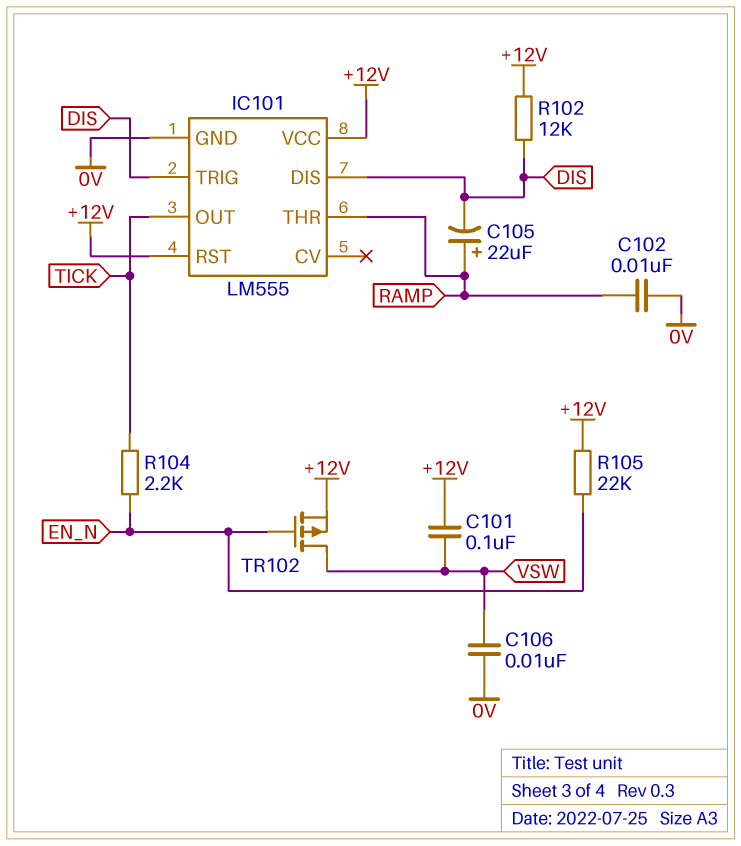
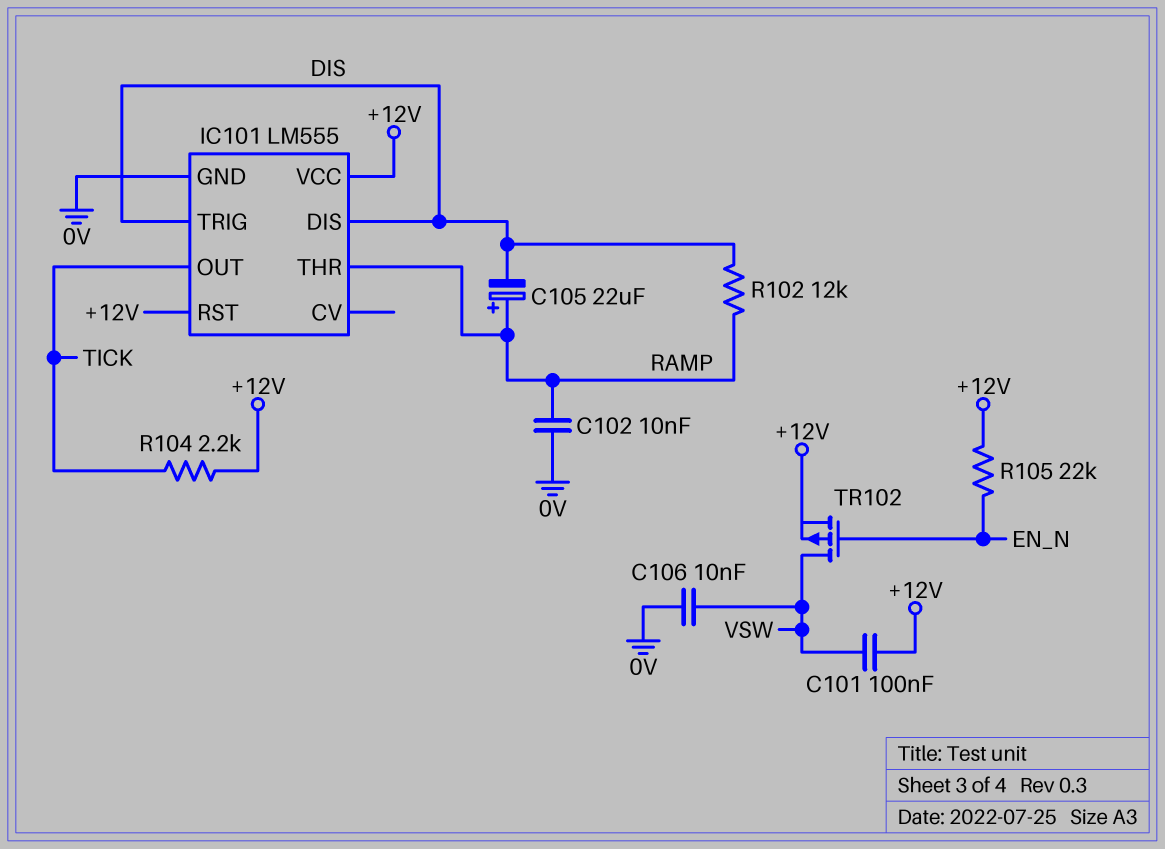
R102: 12k (+12V, DIS) -> 12k (DIS, RAMP)
R104: 2.2k (EN_N, TICK) -> 2.2k (+12V, TICK)

